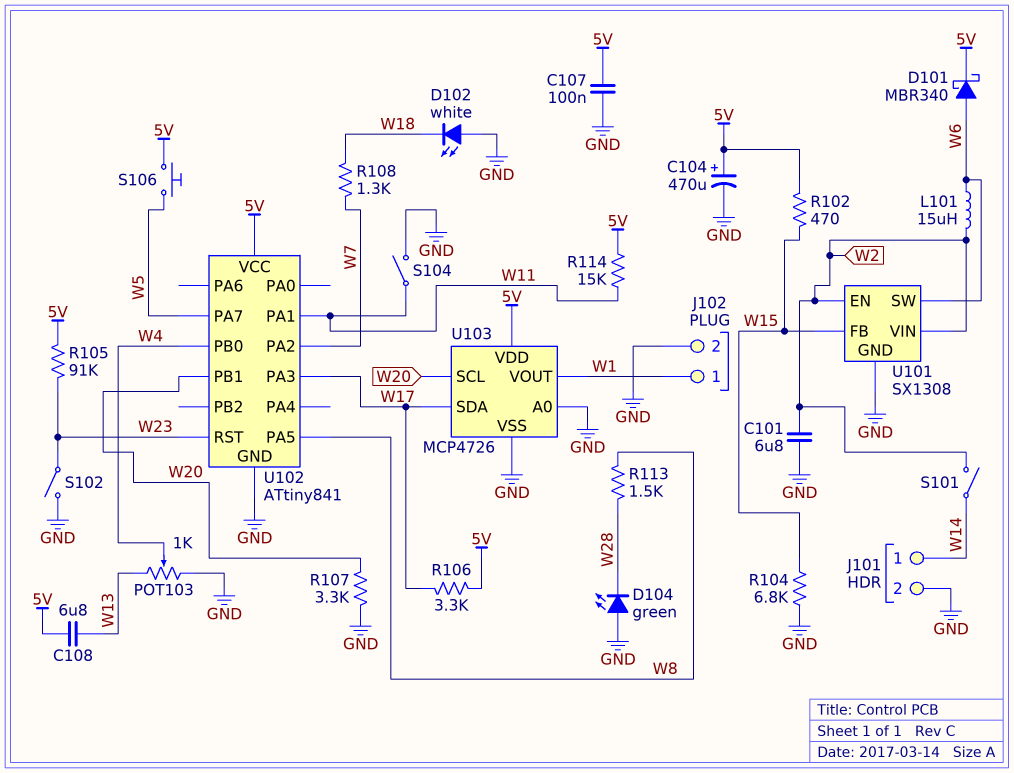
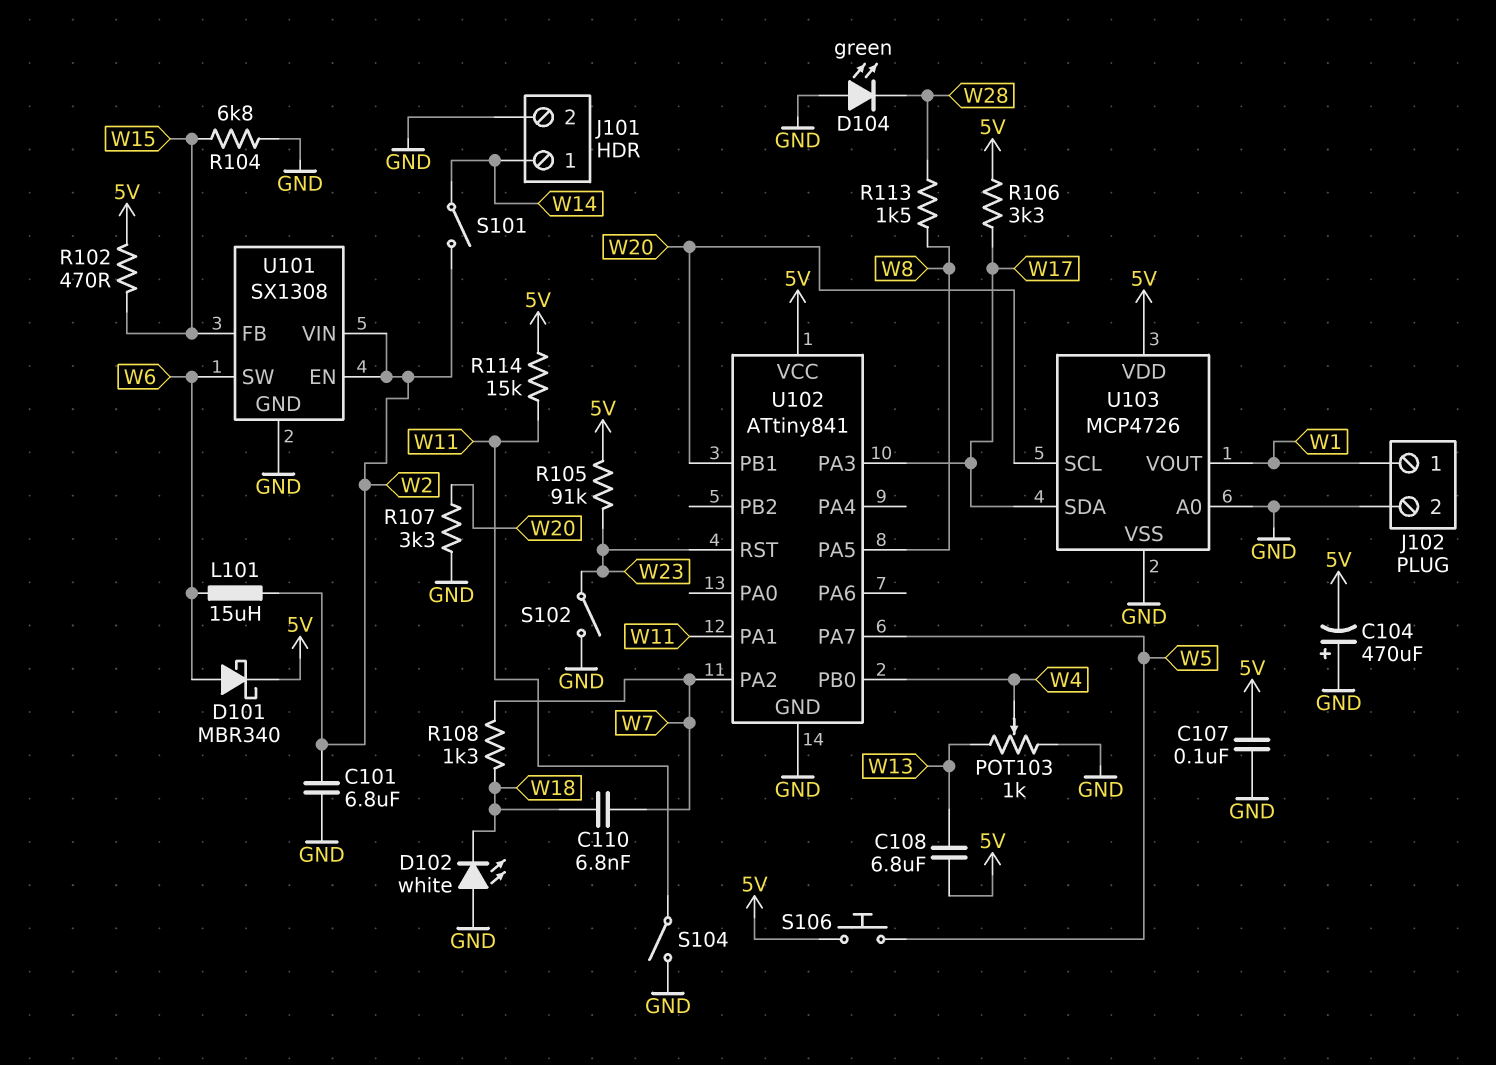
C104: 470uF (plus 5V, minus GND) -> 470uF (plus GND, minus 5V)
C110: none -> 6.8nF (W7, W18)

